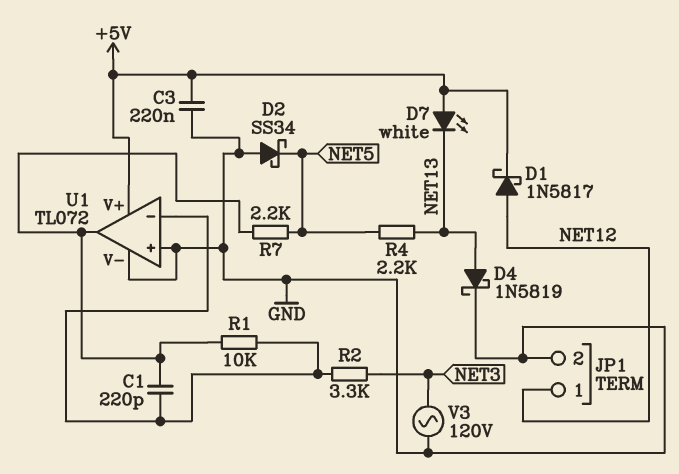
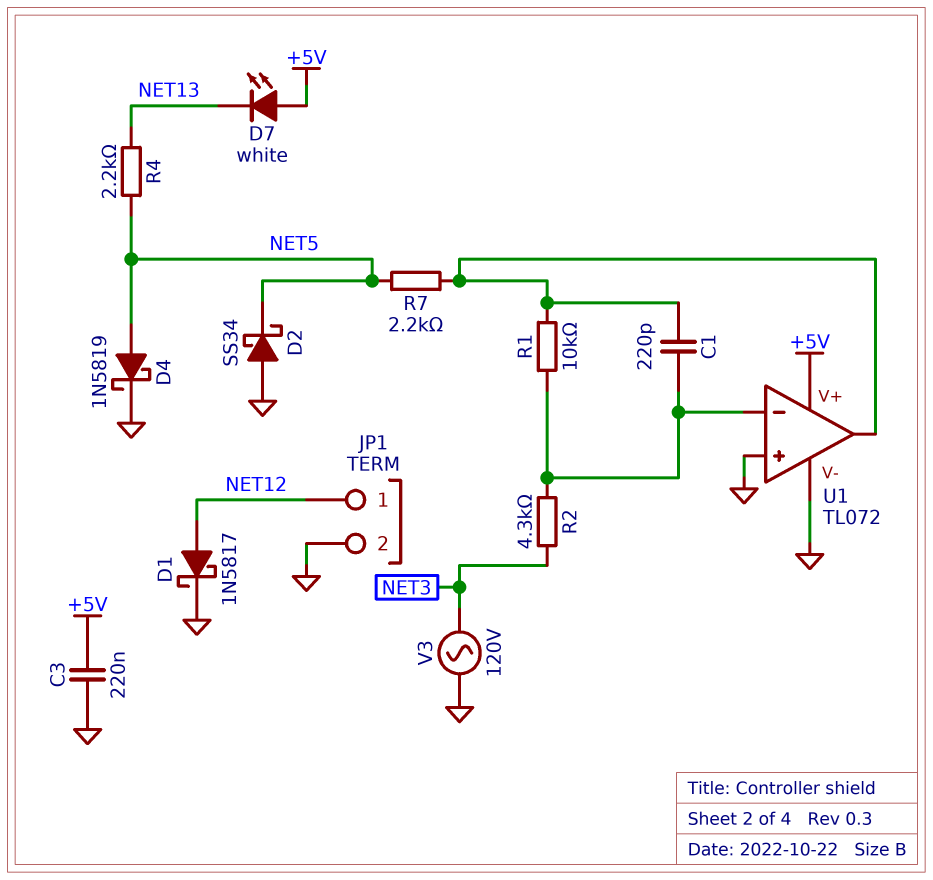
D1: schottky 1N5817 (A NET12, K +5V) -> schottky 1N5817 (A NET12, K GND)
D4: schottky 1N5819 (A NET13, K GND) -> schottky 1N5819 (A NET5, K GND)
R2: 3.3k (NET3, U1/in-) -> 4.3k (NET3, U1/in-)

